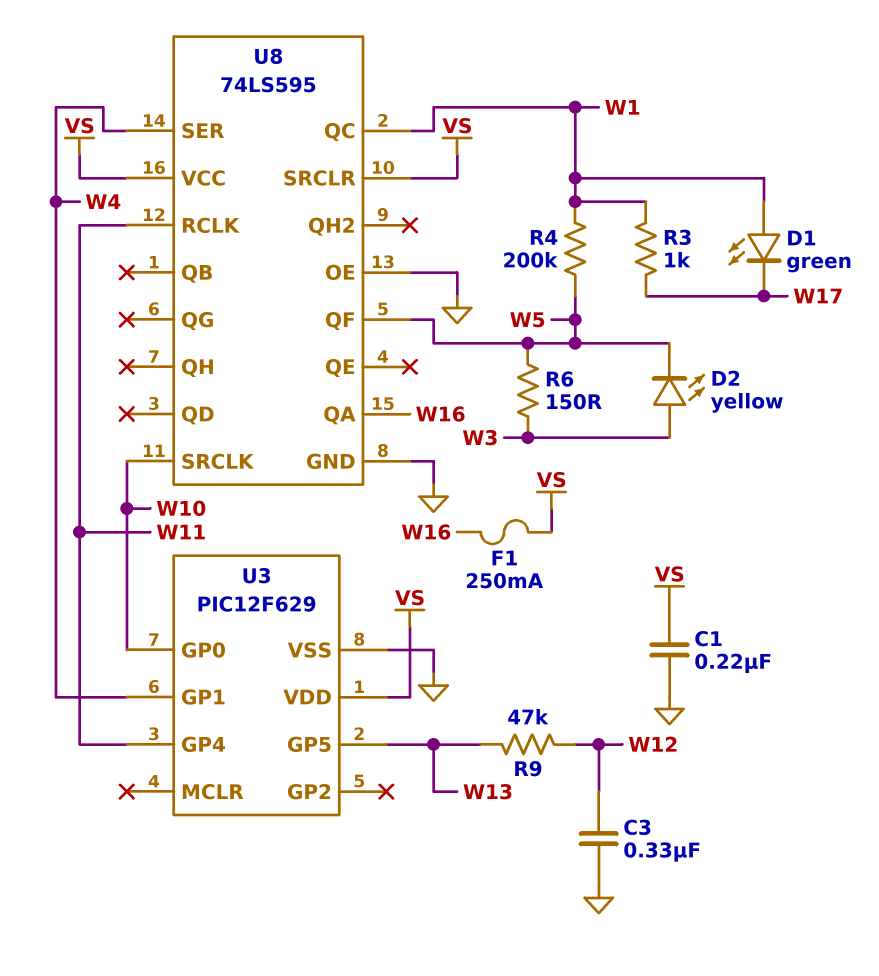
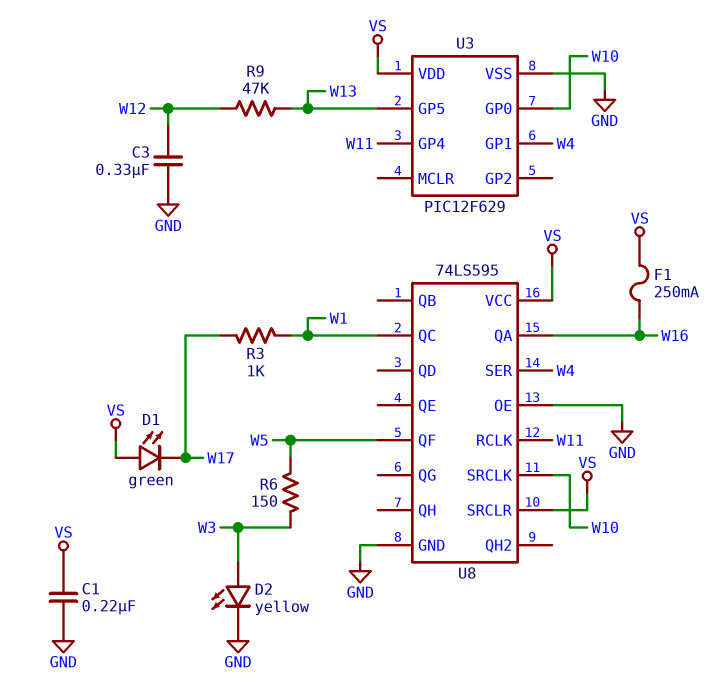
D1: LED green (A W1, K W17) -> LED green (A VS, K W17)
D2: LED yellow (A W3, K W5) -> LED yellow (A W3, K GND)
R4: 200k (W1, W5) -> none

